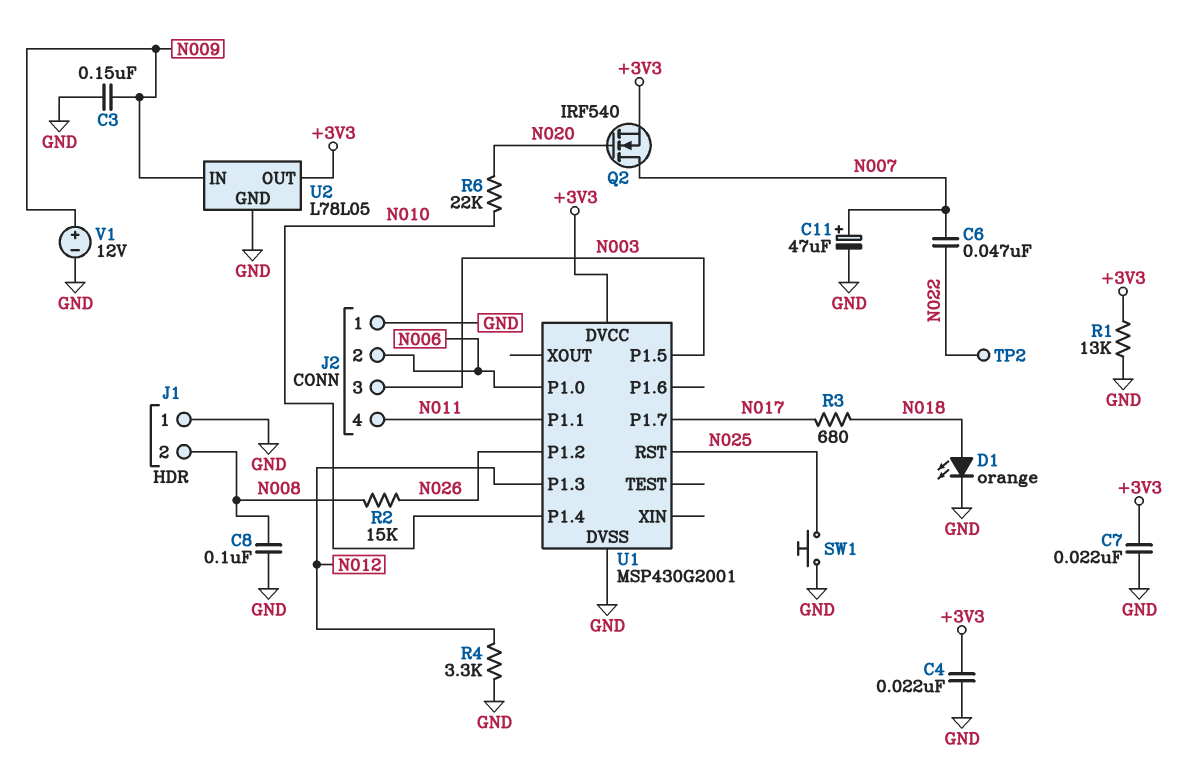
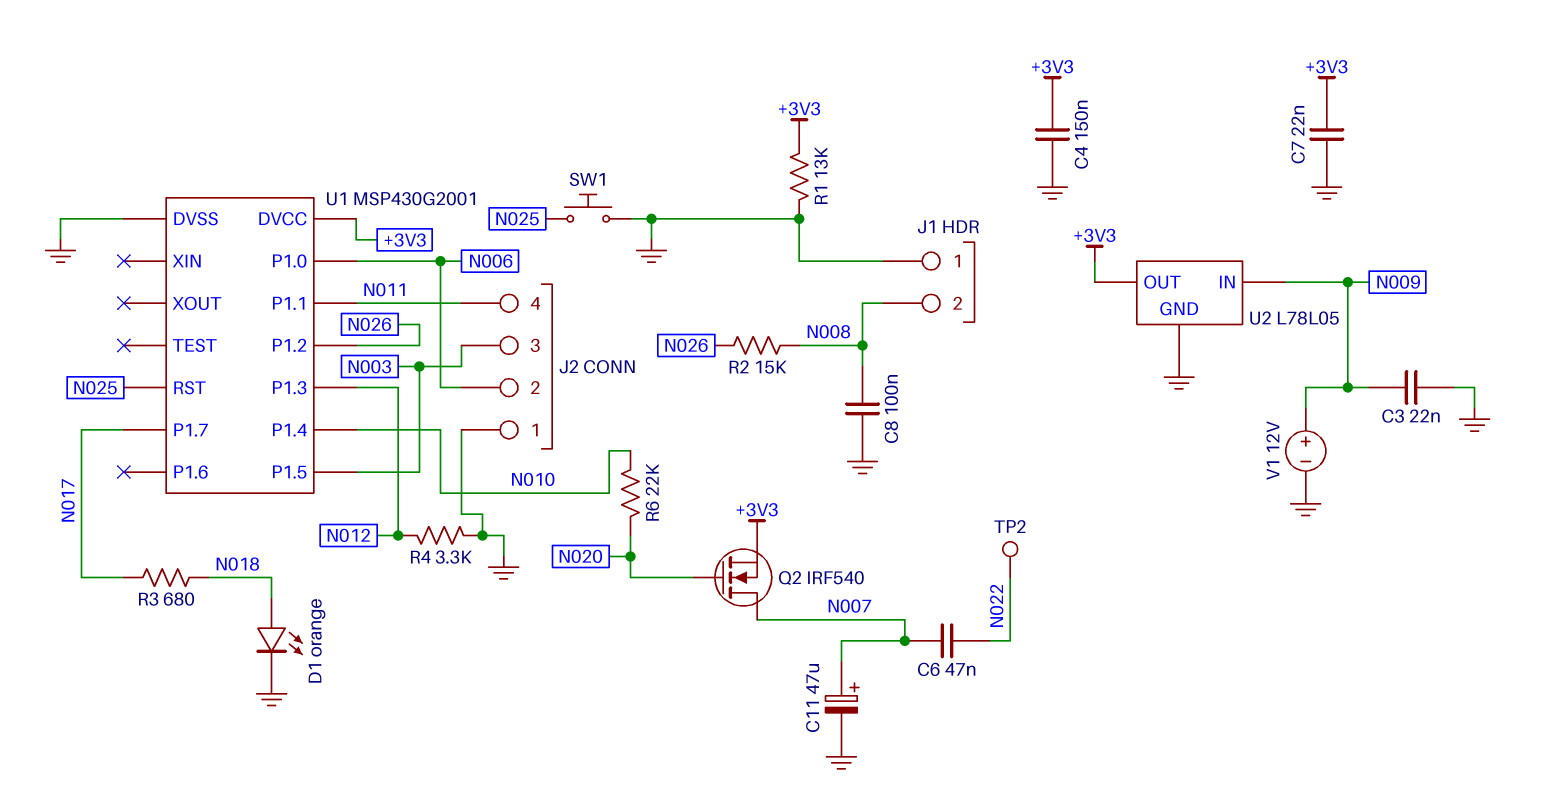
C3: 150nF (GND, N009) -> 22nF (GND, N009)
C4: 22nF (+3V3, GND) -> 150nF (+3V3, GND)

